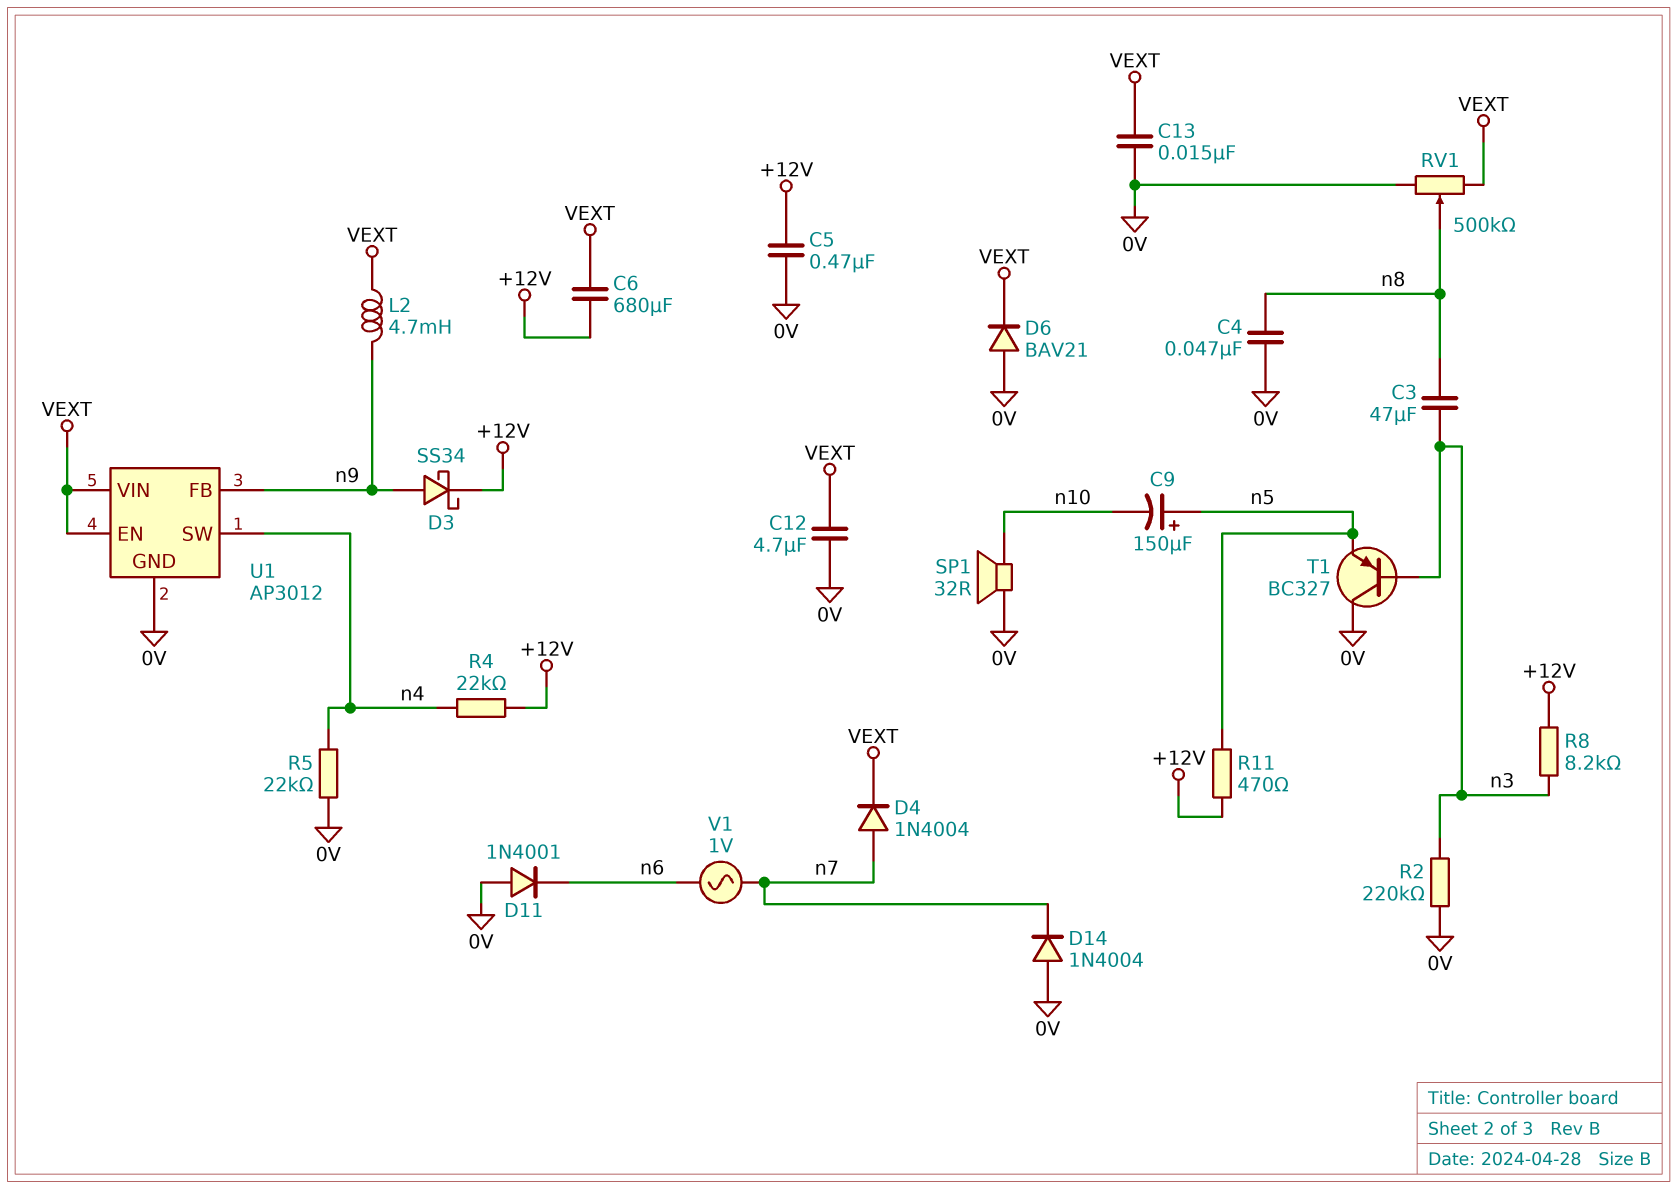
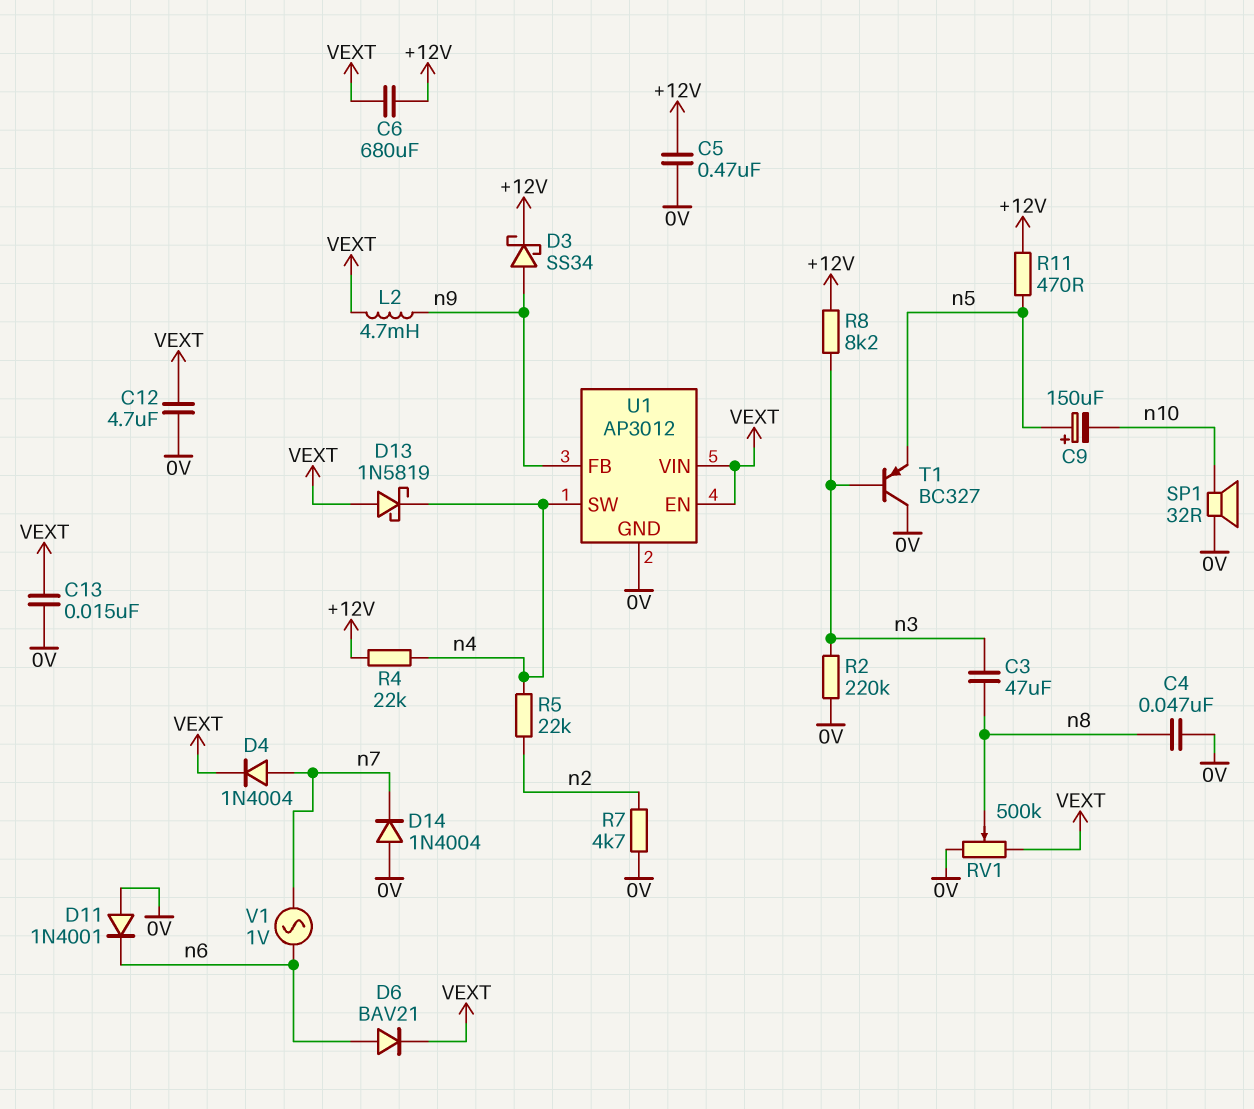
D6: diode BAV21 (A 0V, K VEXT) -> diode BAV21 (A n6, K VEXT)
D13: none -> schottky 1N5819 (A VEXT, K n4)
R5: 22k (0V, n4) -> 22k (n2, n4)
R7: none -> 4.7k (0V, n2)

